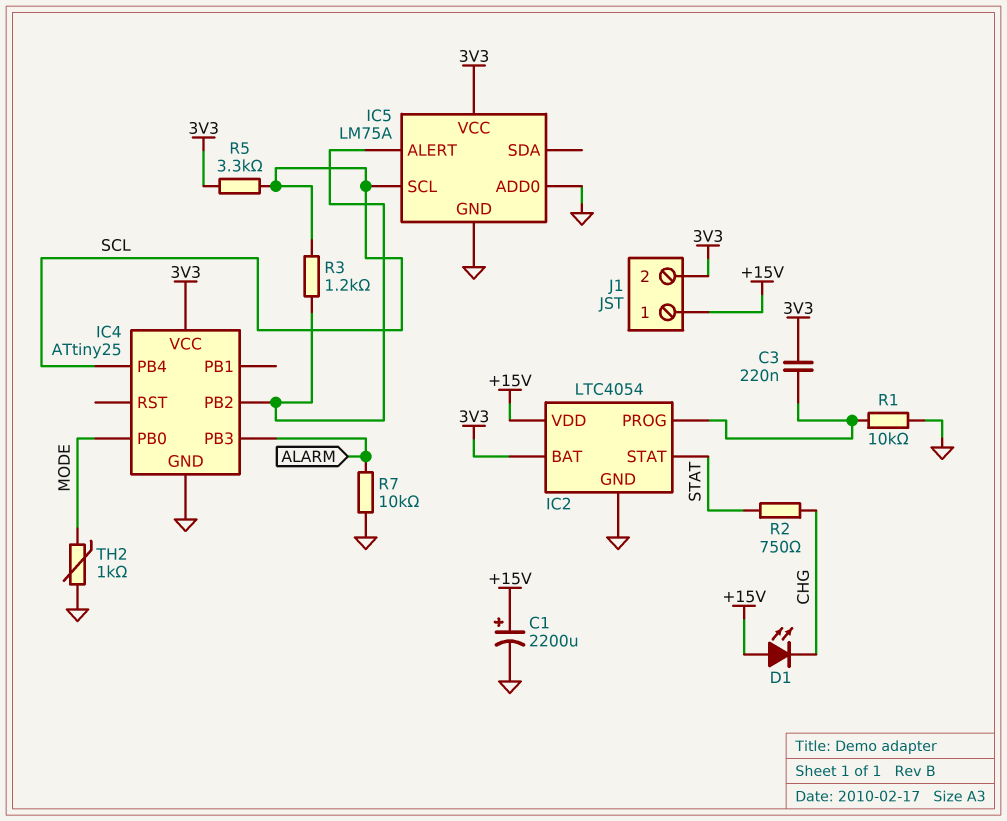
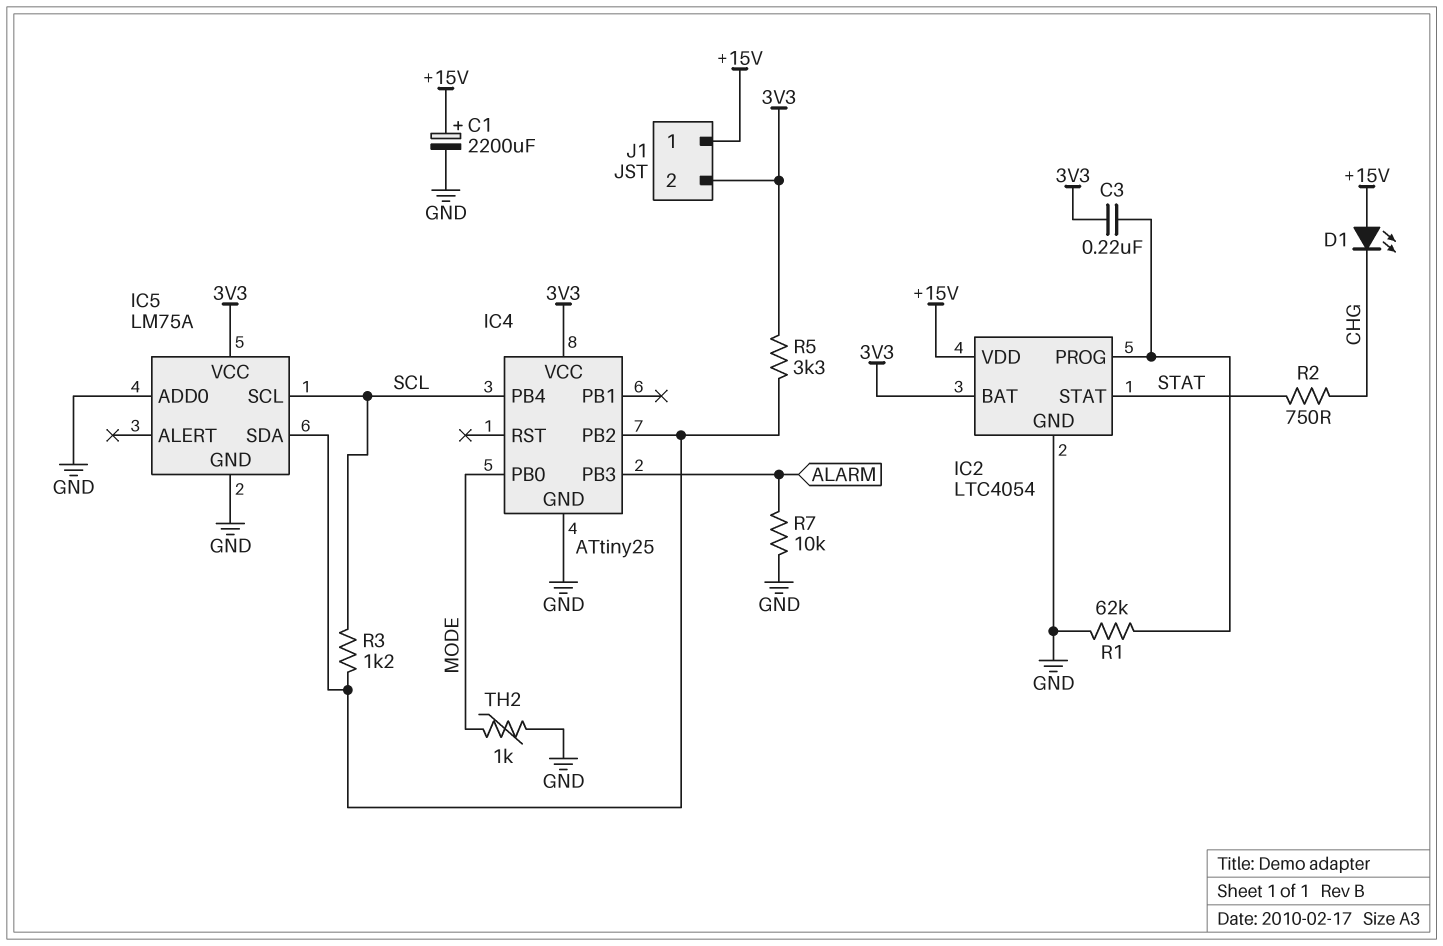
IC5 pin ALERT: IC4/PB2 -> none
IC5 pin SDA: none -> IC4/PB2
R1: 10k (GND, IC2/PROG) -> 62k (GND, IC2/PROG)
R5: 3.3k (3V3, SCL) -> 3.3k (3V3, IC4/PB2)

